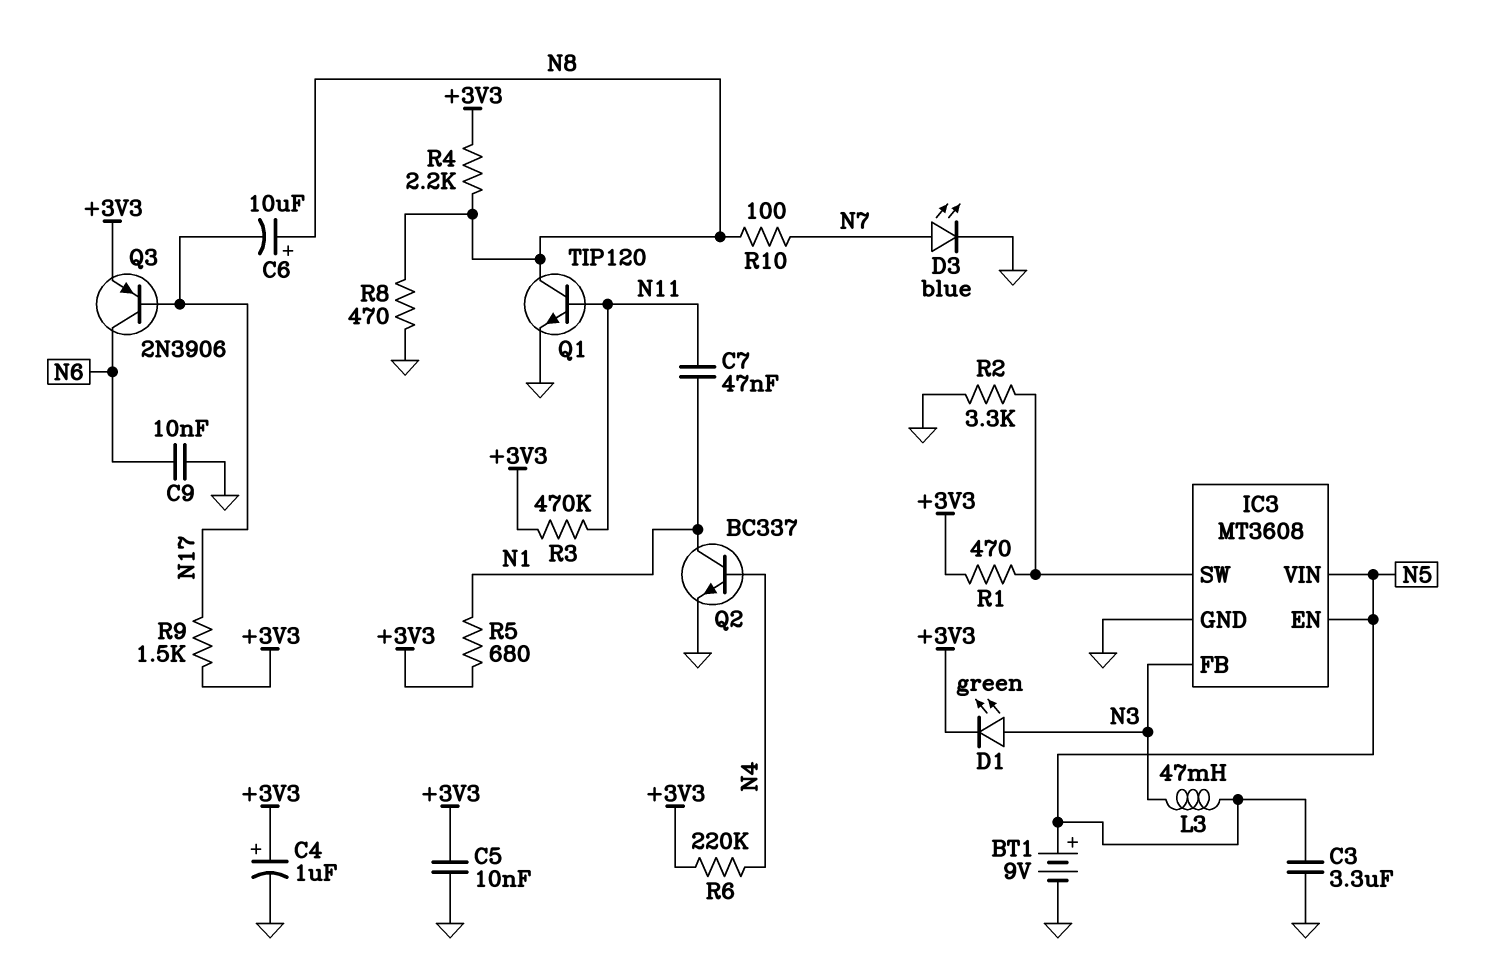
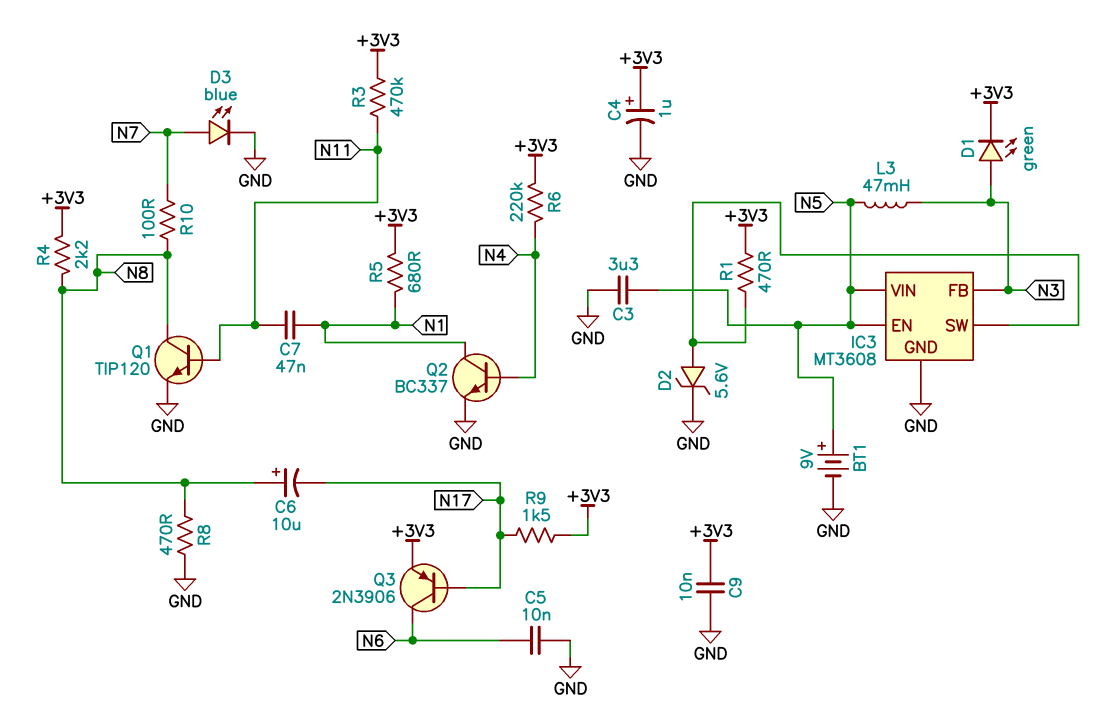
C5: 10nF (+3V3, GND) -> 10nF (GND, N6)
C9: 10nF (GND, N6) -> 10nF (+3V3, GND)
D2: none -> zener 5.6V (A IC3/SW, K GND)
R2: 3.3k (GND, IC3/SW) -> none

